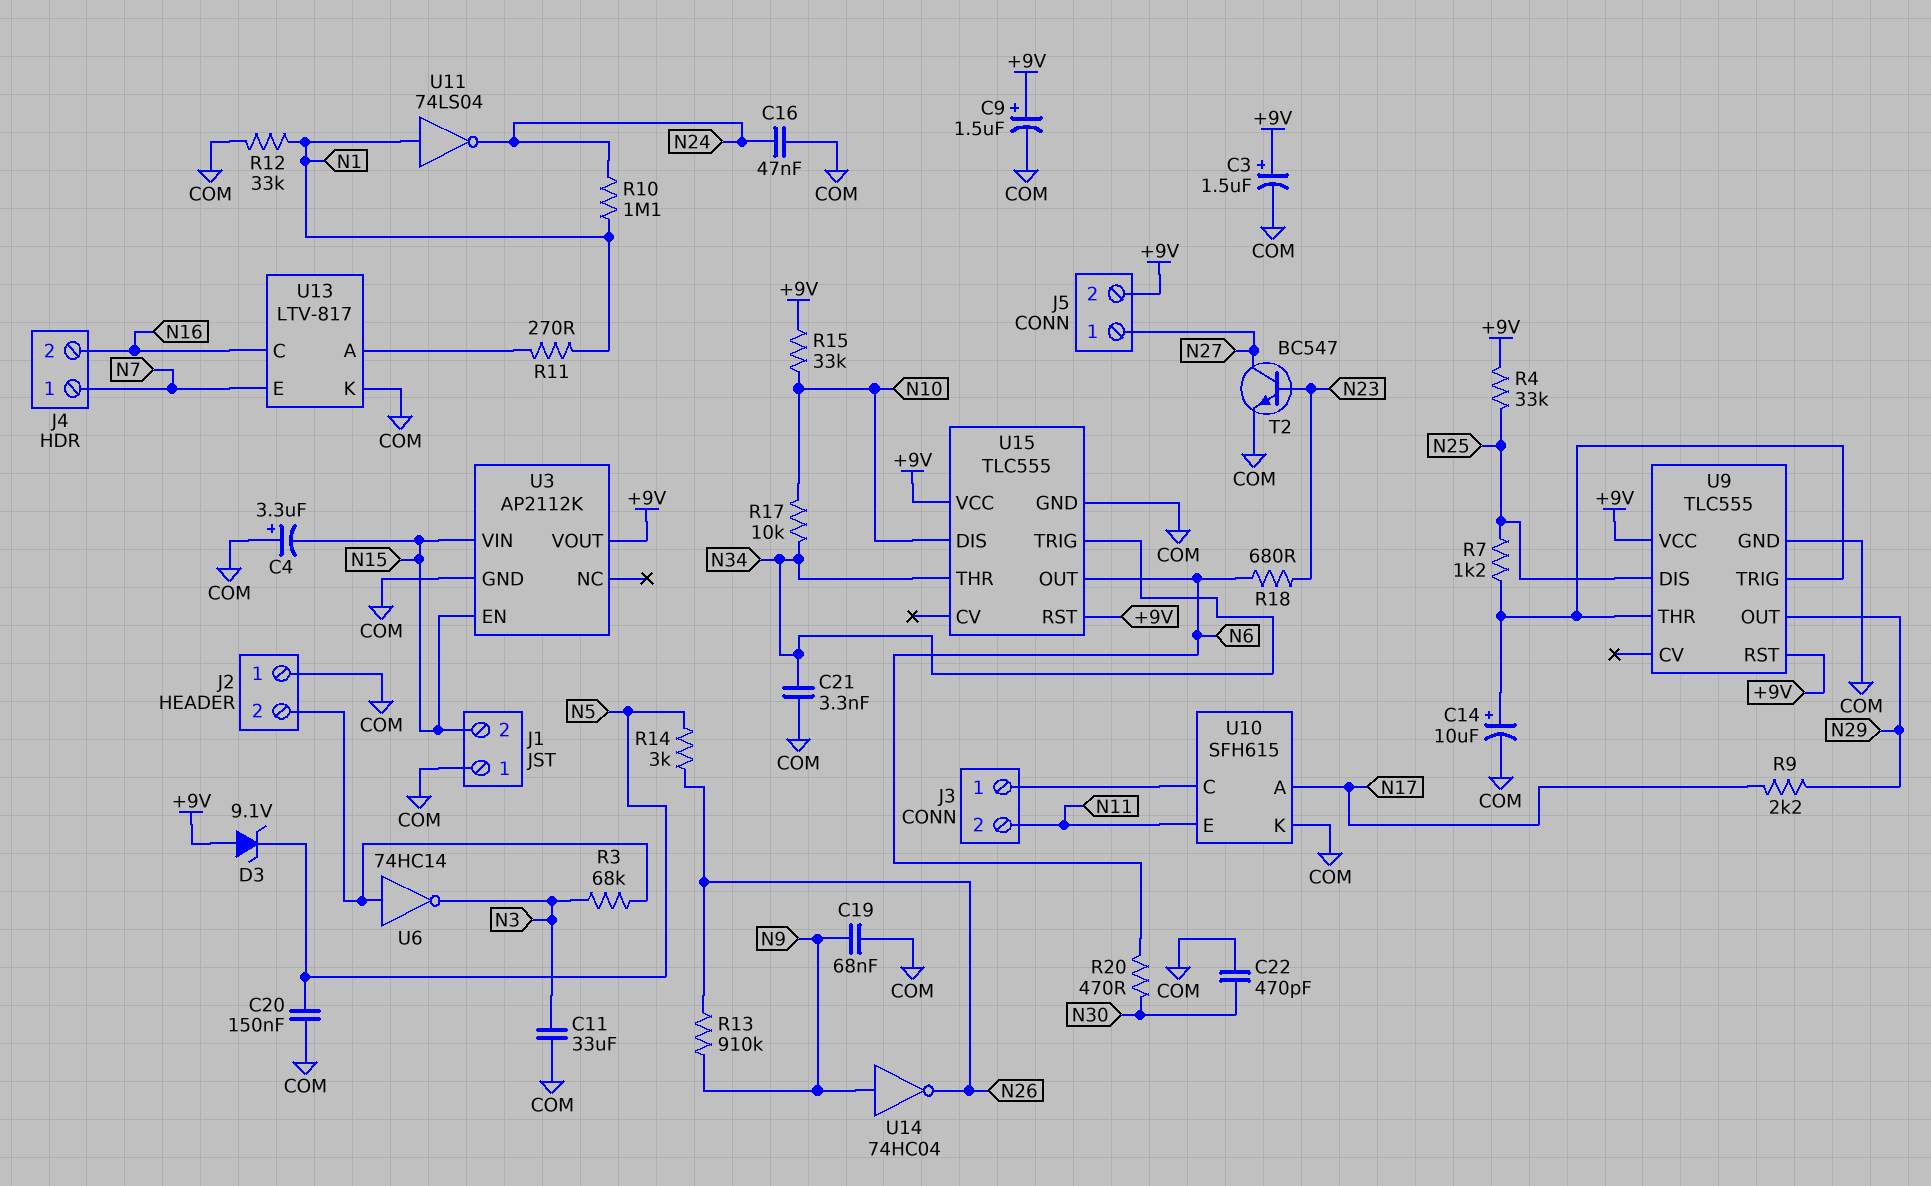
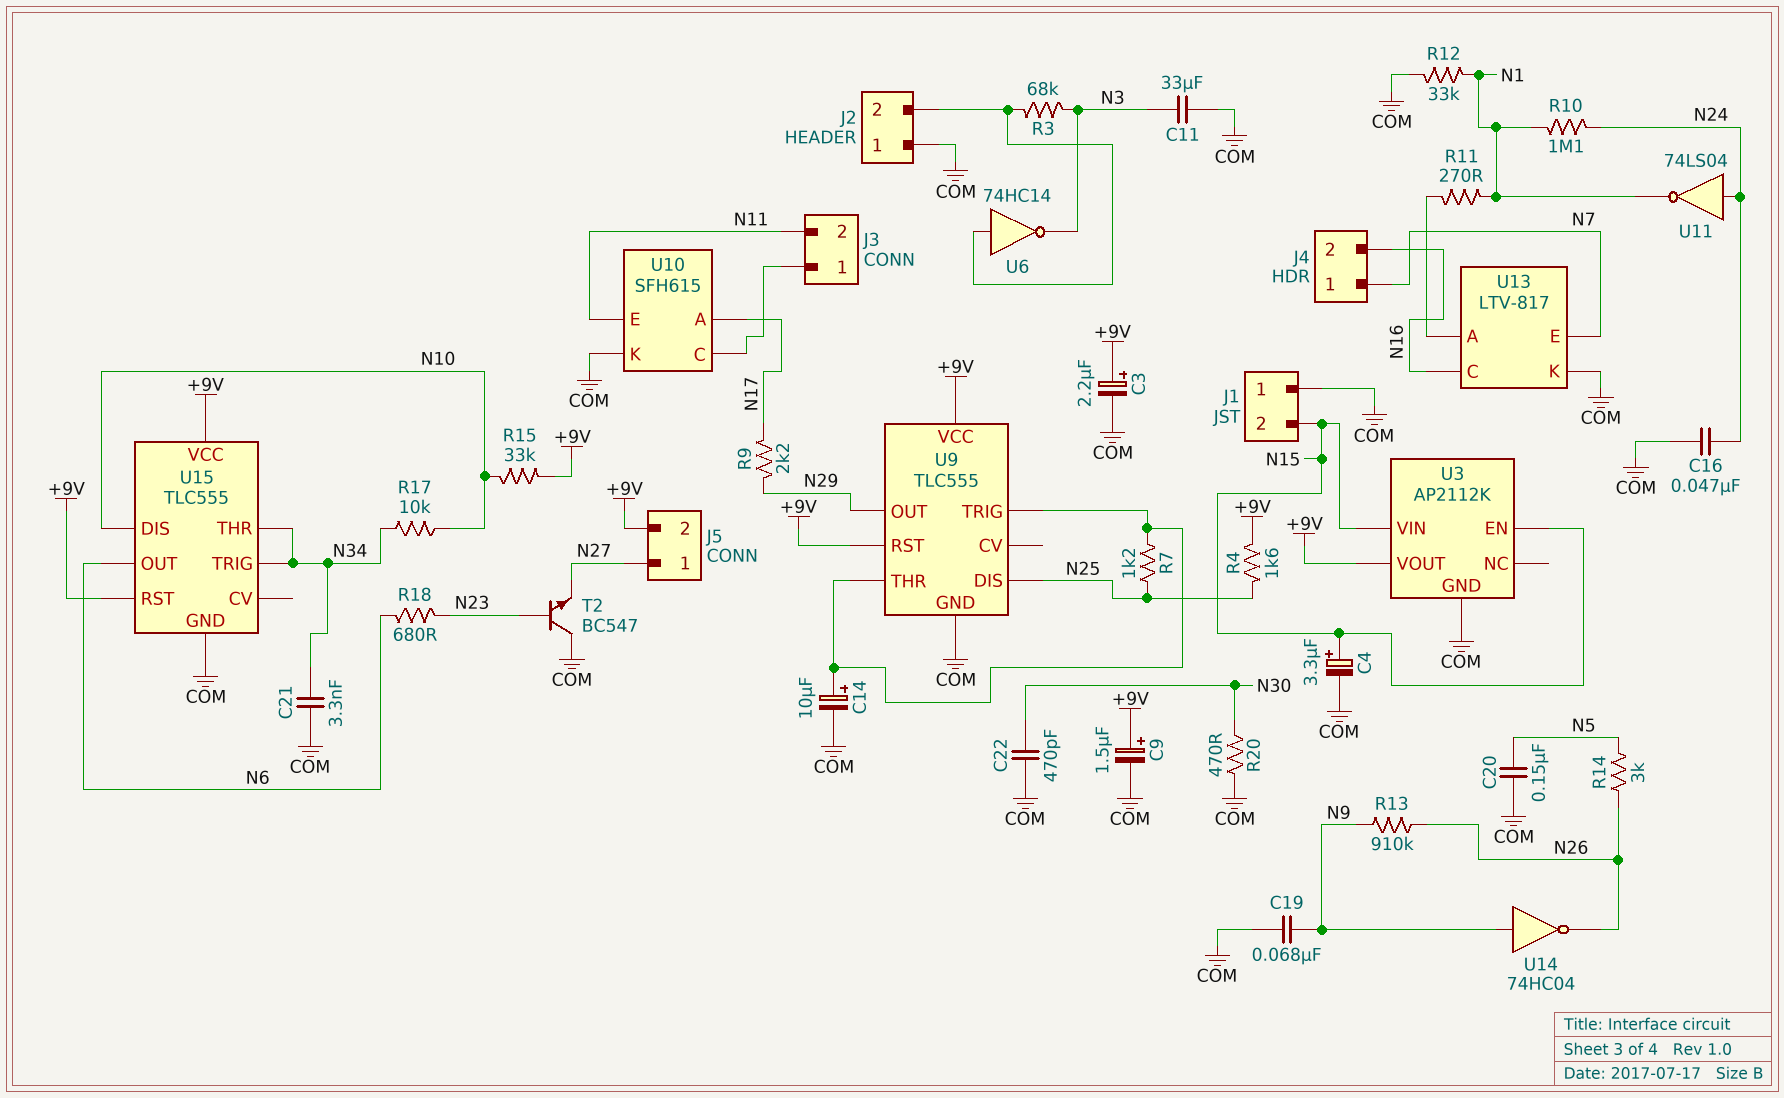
C3: 1.5uF (plus +9V, minus COM) -> 2.2uF (plus +9V, minus COM)
C4: 3.3uF (plus COM, minus N15) -> 3.3uF (plus N15, minus COM)
D3: zener 9.1V (A +9V, K N5) -> none
R4: 33k (+9V, N25) -> 1.6k (+9V, N25)
R20: 470 (N6, N30) -> 470 (COM, N30)
T2: NPN BC547 (B N23, C N27, E COM) -> NPN BC547 (B N23, C COM, E N27)
U11: NOT 74LS04 (in N1, out N24) -> NOT 74LS04 (in N24, out N1)

